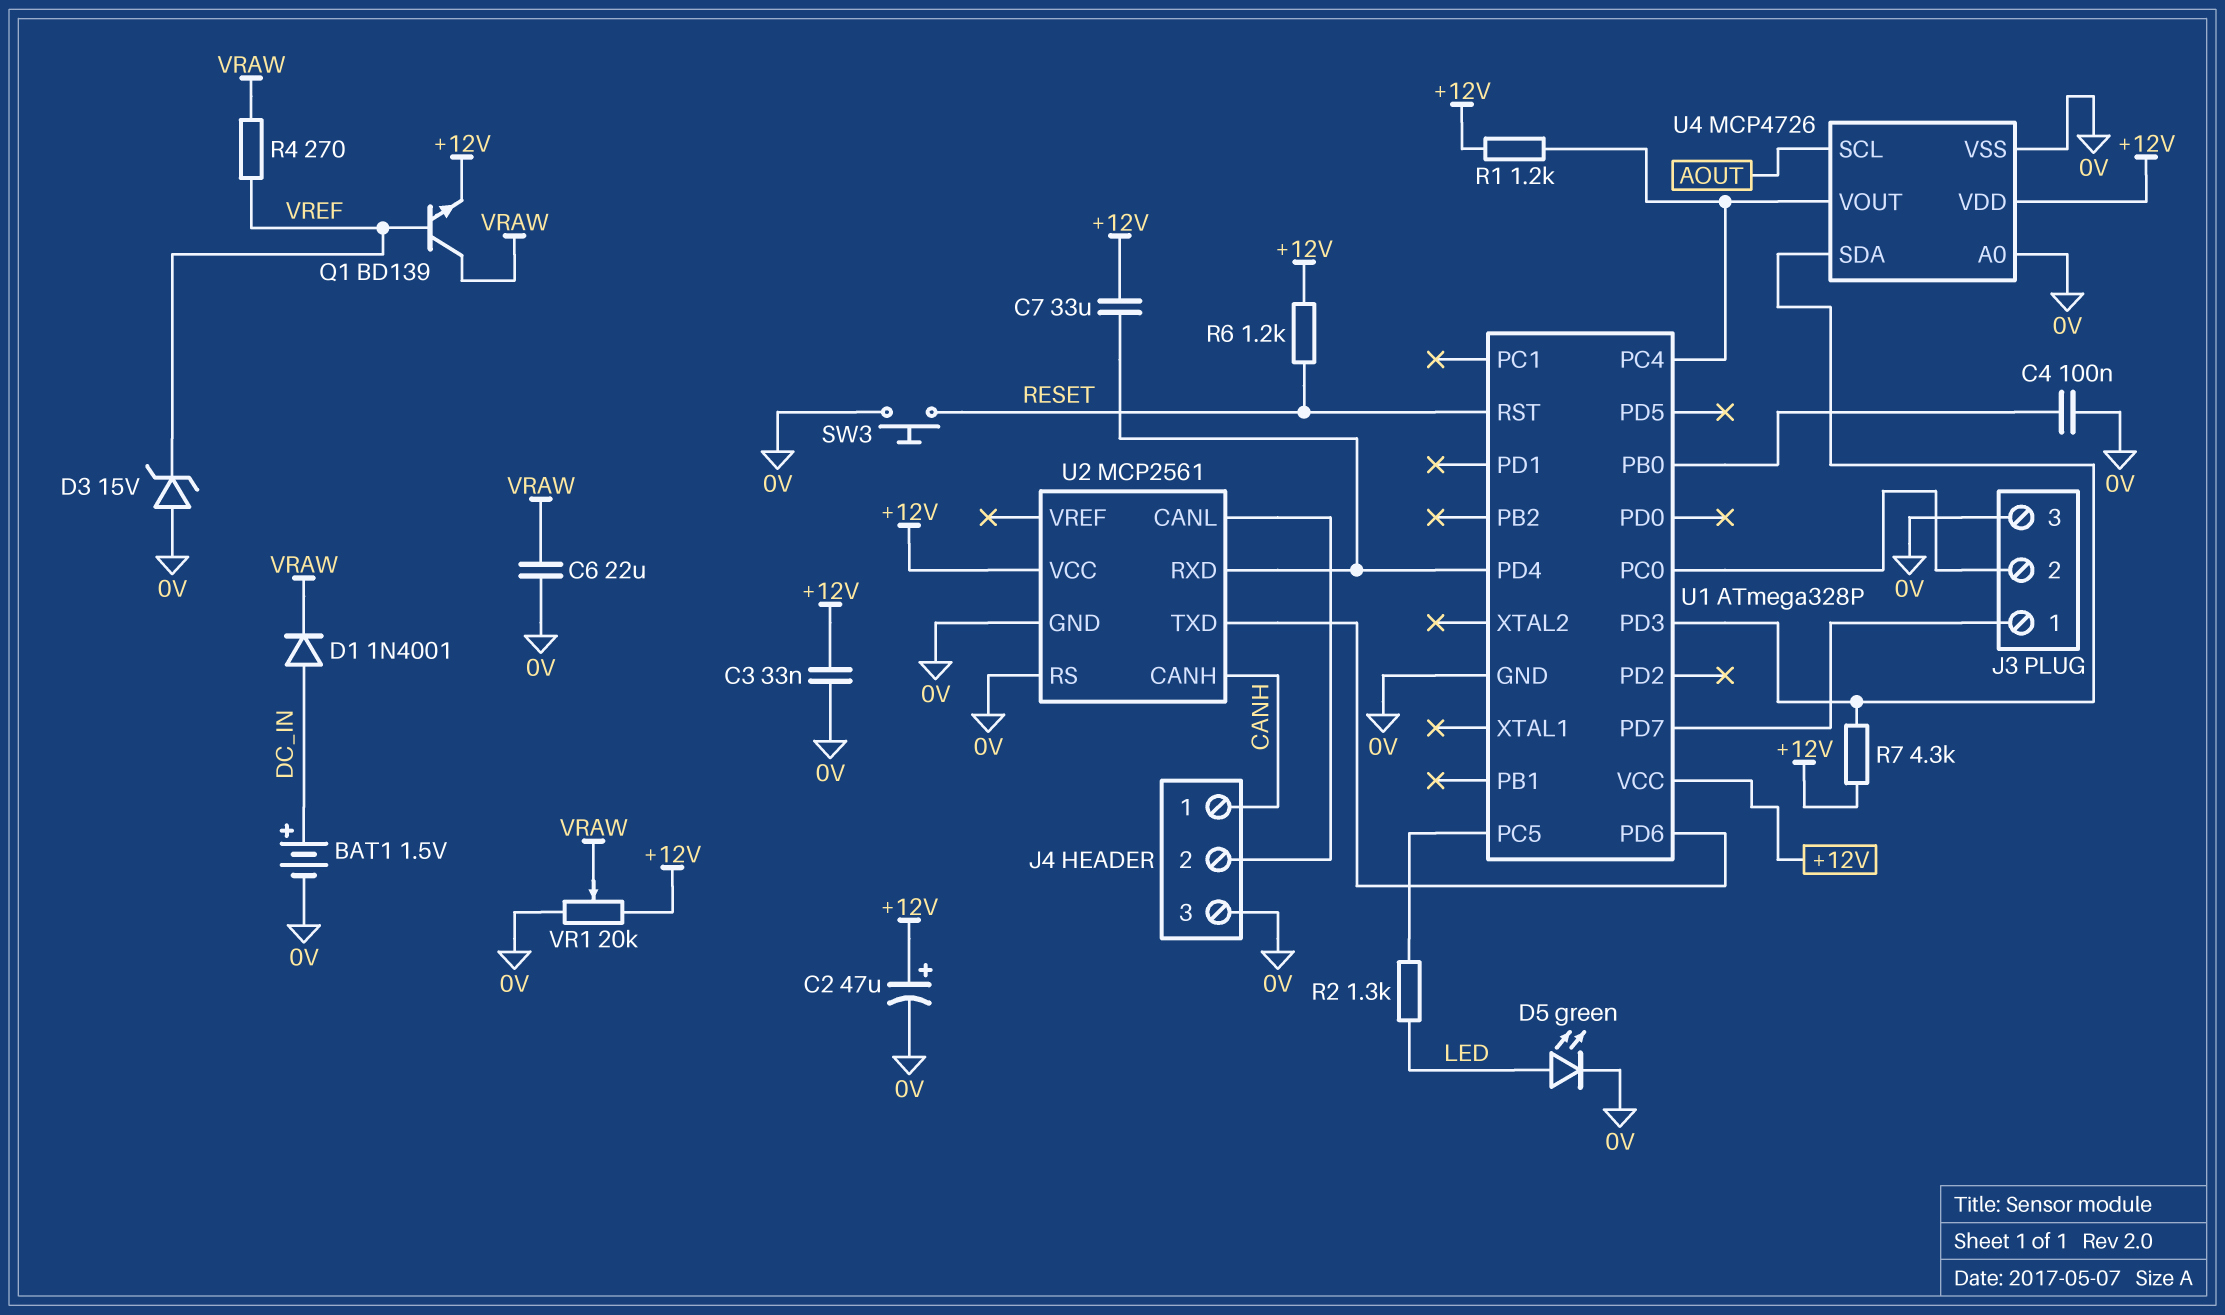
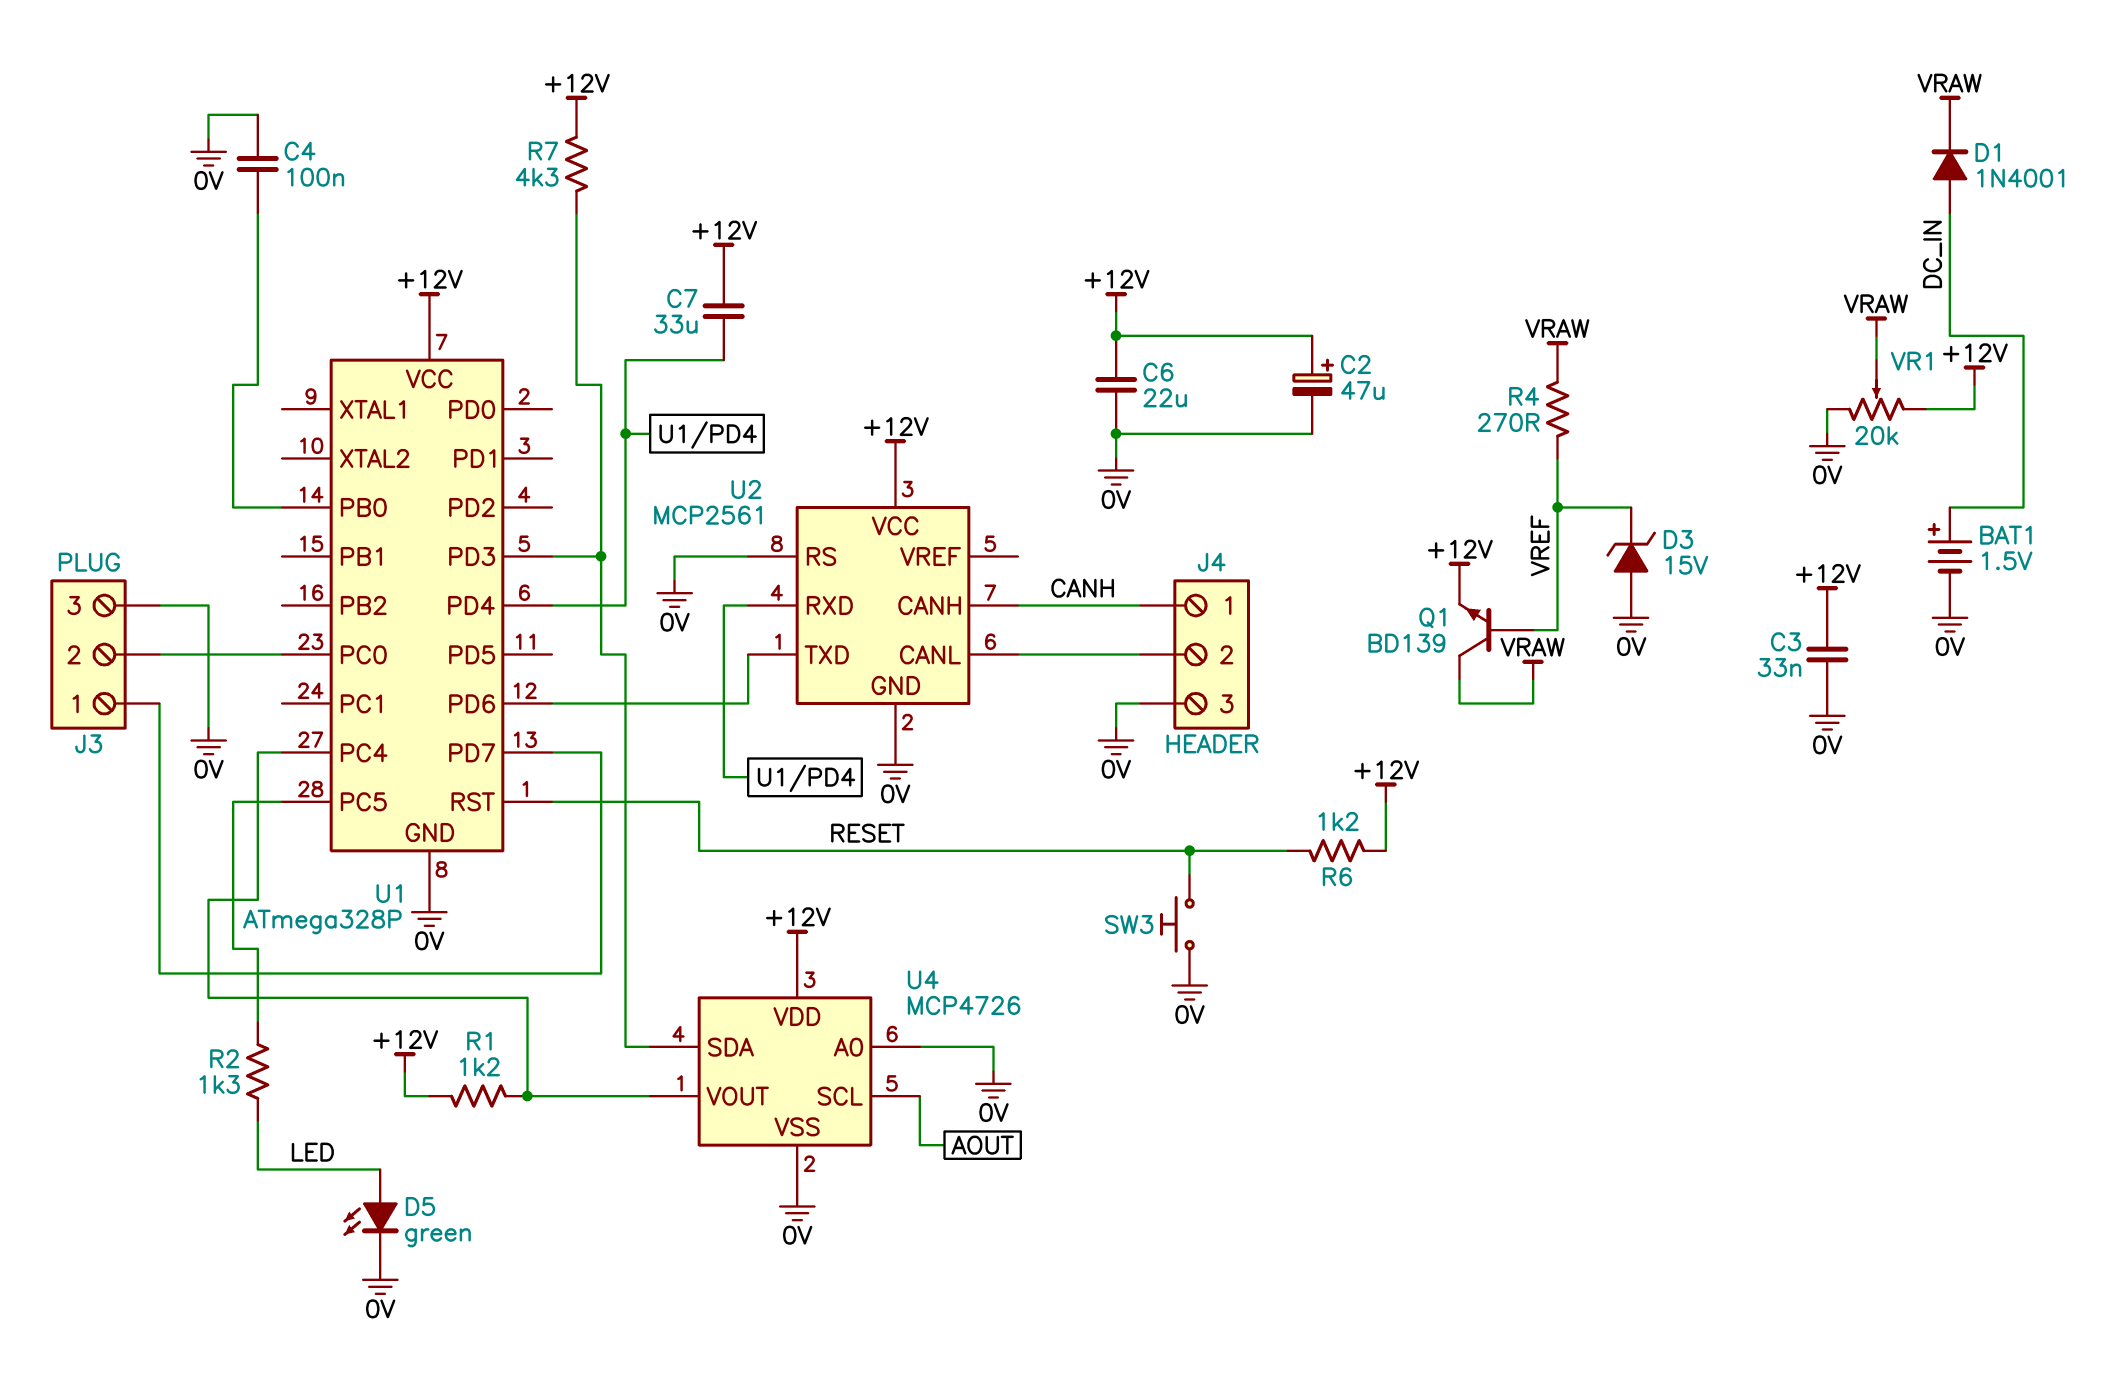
C6: 22uF (0V, VRAW) -> 22uF (+12V, 0V)

